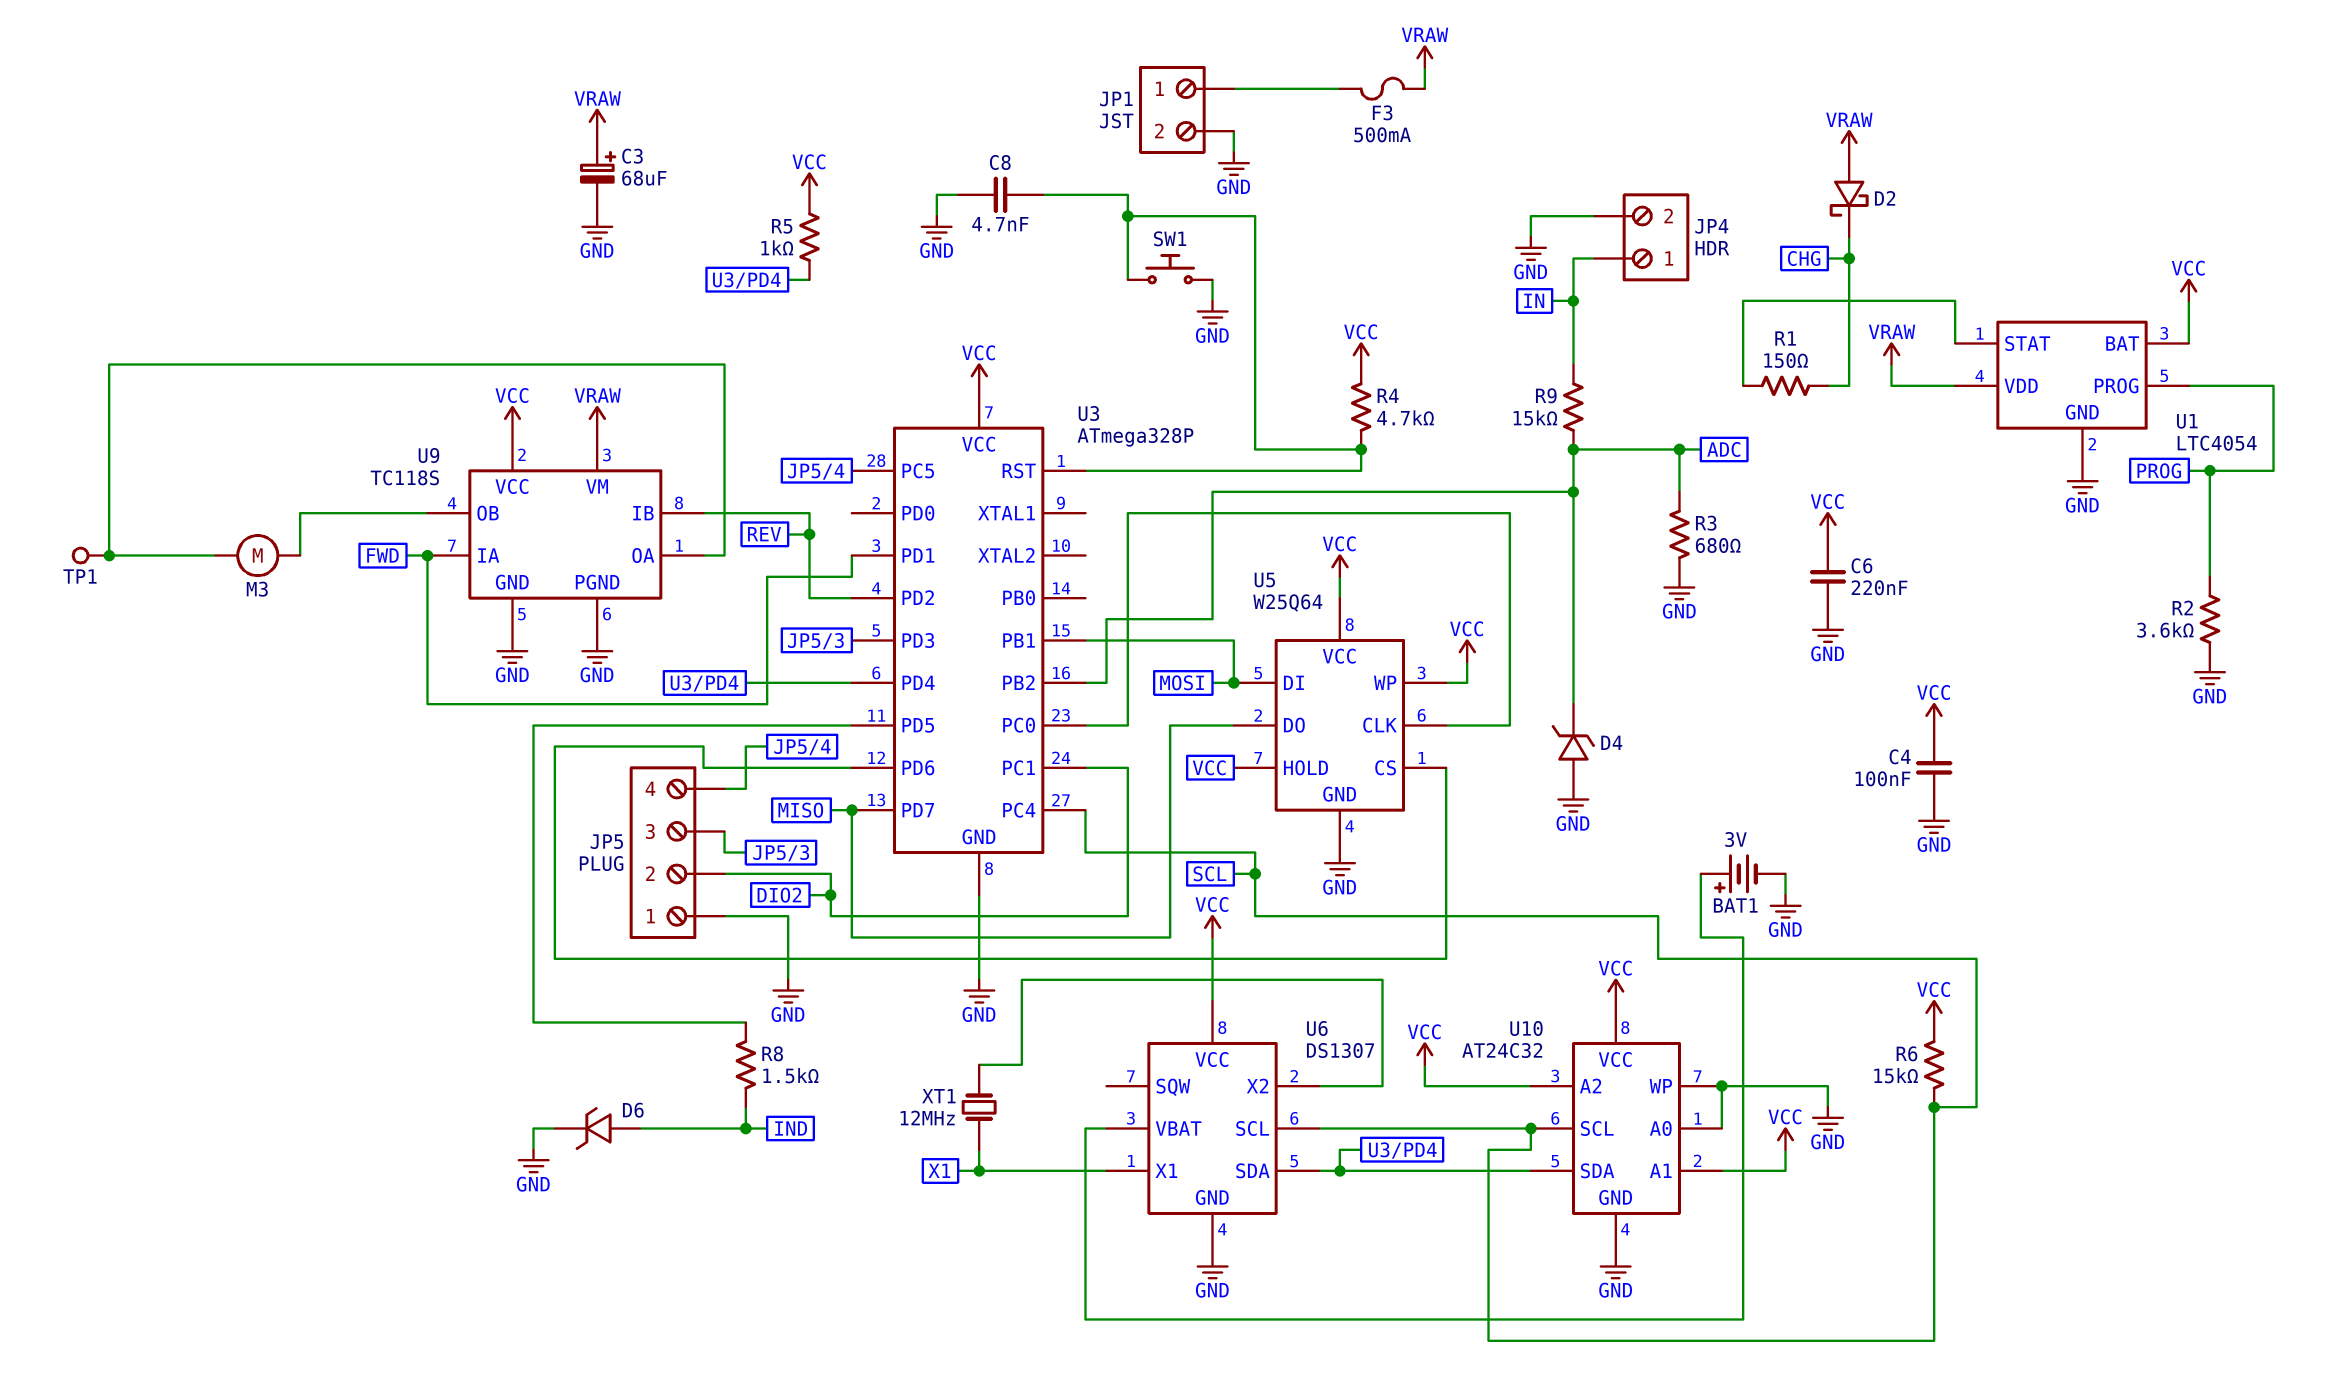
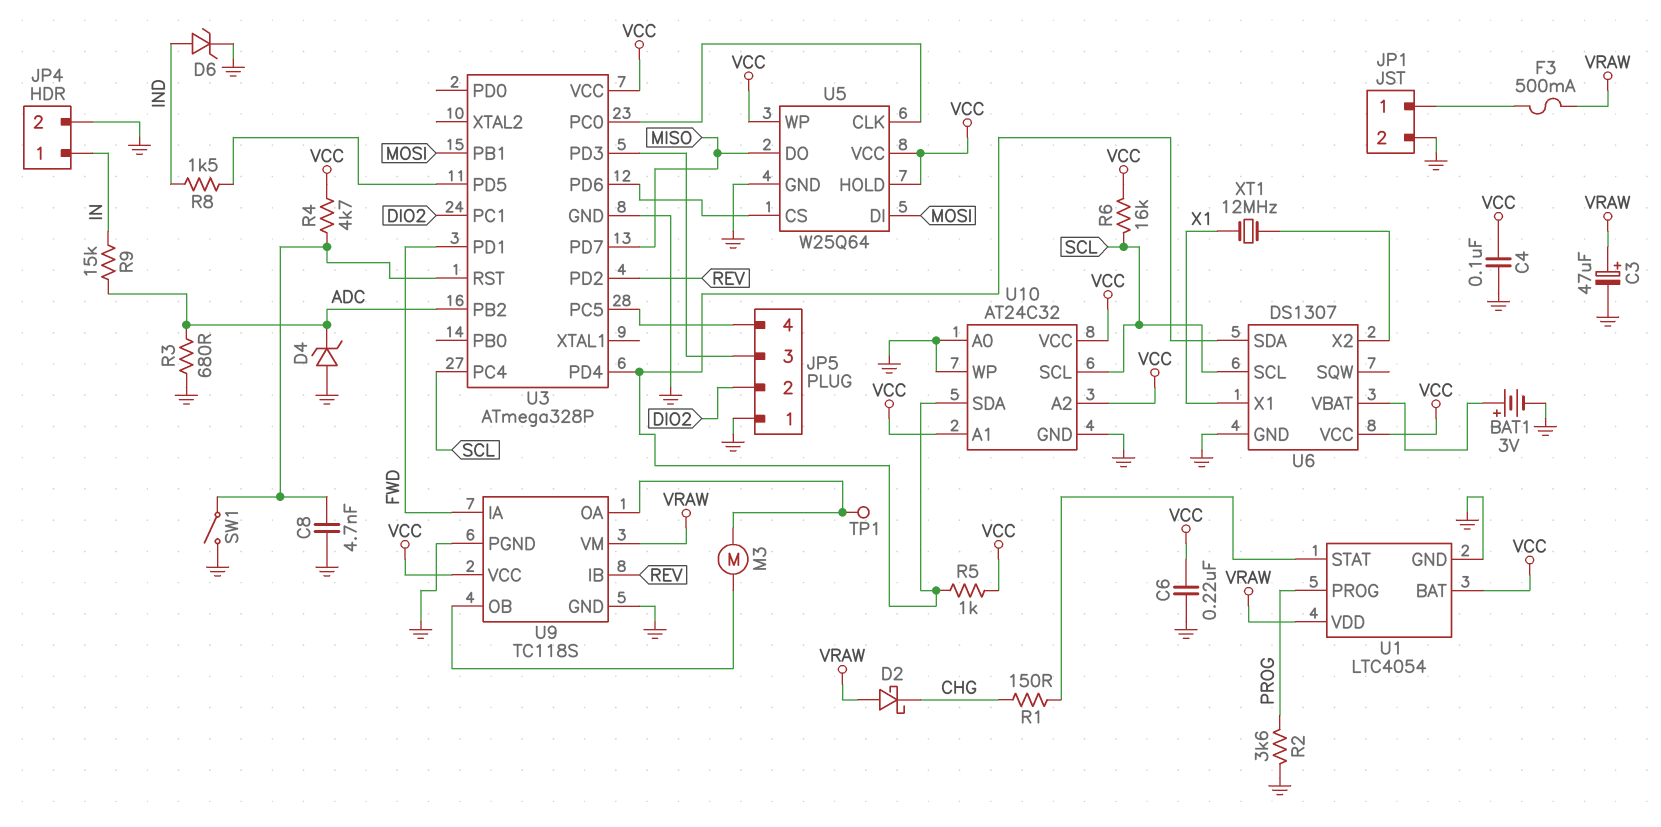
C3: 68uF (plus VRAW, minus GND) -> 47uF (plus VRAW, minus GND)
R6: 15k (SCL, VCC) -> 16k (SCL, VCC)
SW1: button (GND, U3/RST) -> switch (GND, U3/RST)

